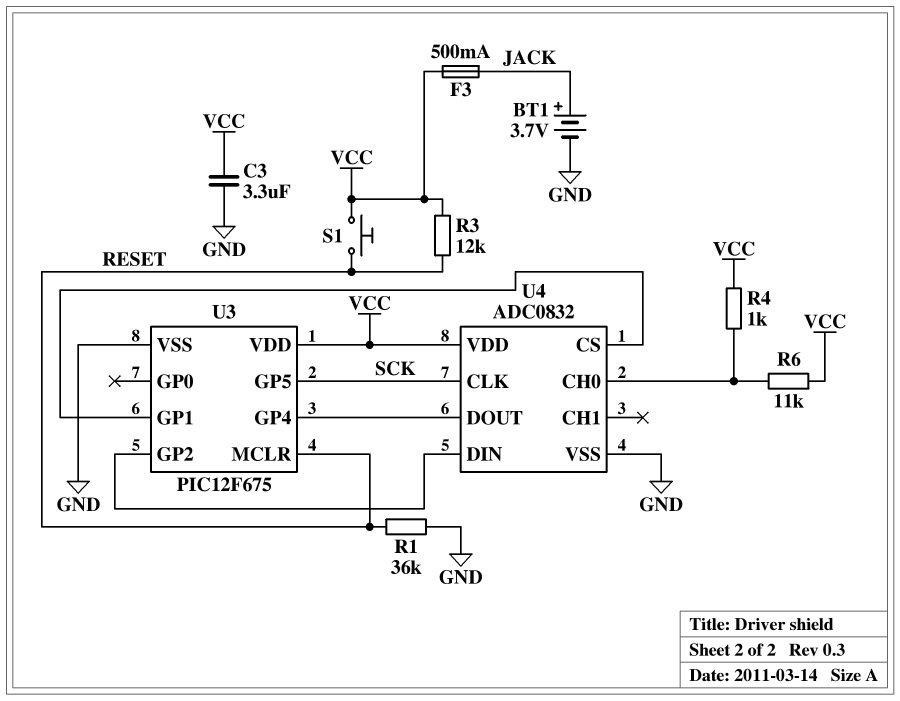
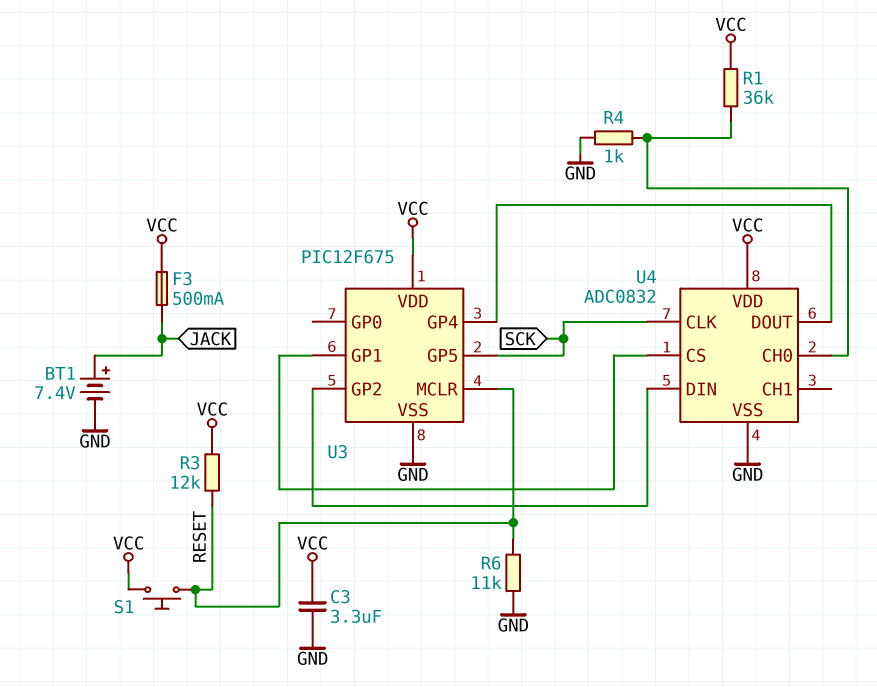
BT1: 3.7V (plus JACK, minus GND) -> 7.4V (plus JACK, minus GND)
R1: 36k (GND, RESET) -> 36k (U4/CH0, VCC)
R4: 1k (U4/CH0, VCC) -> 1k (GND, U4/CH0)
R6: 11k (U4/CH0, VCC) -> 11k (GND, RESET)

